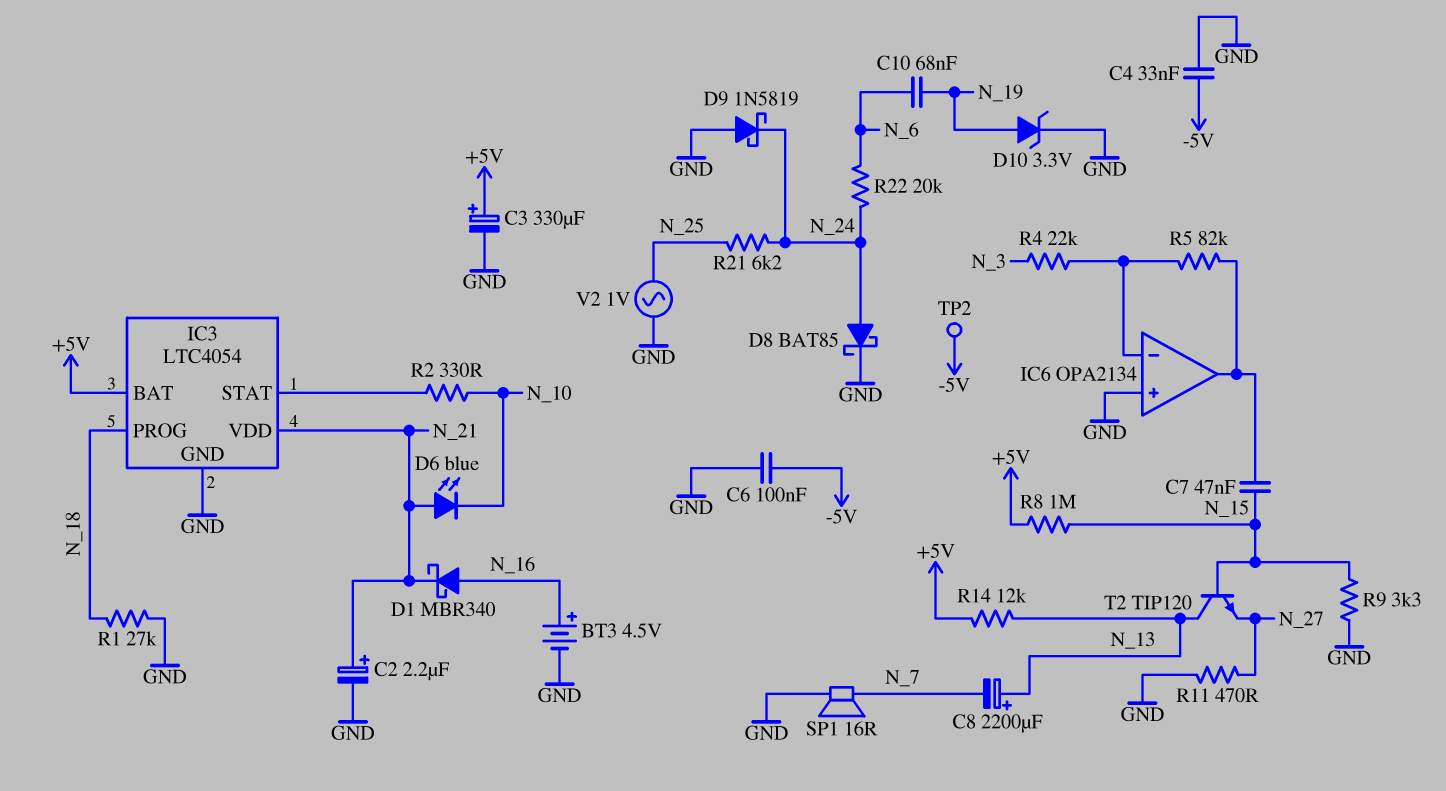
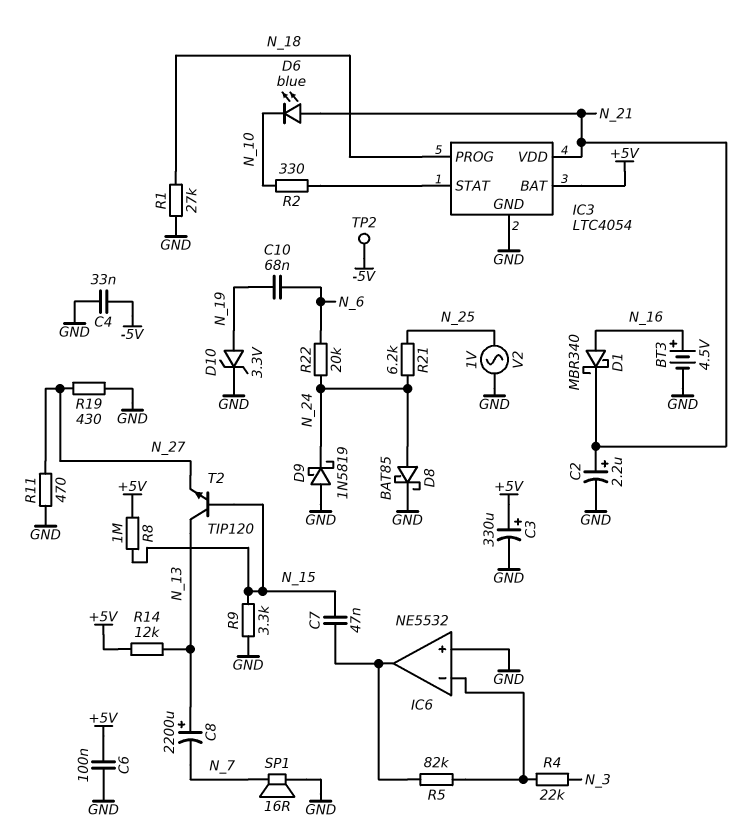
C6: 100nF (-5V, GND) -> 100nF (+5V, GND)
IC6: OPA2134 -> NE5532
R19: none -> 430 (GND, N_27)

